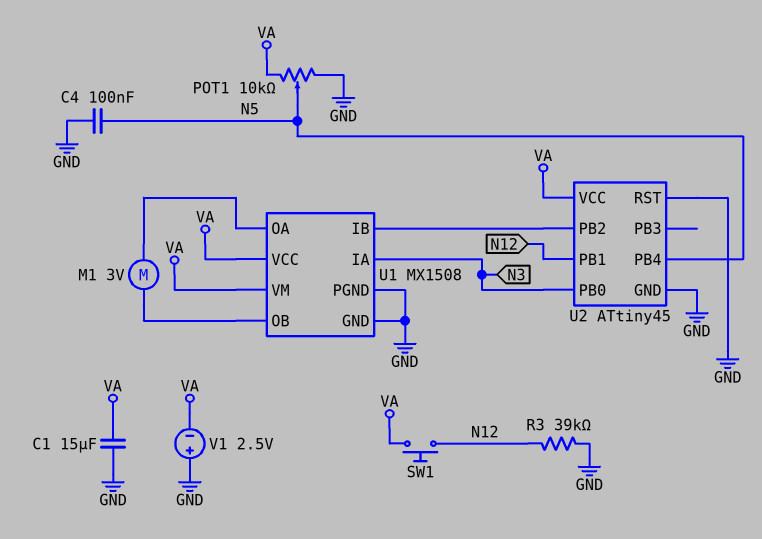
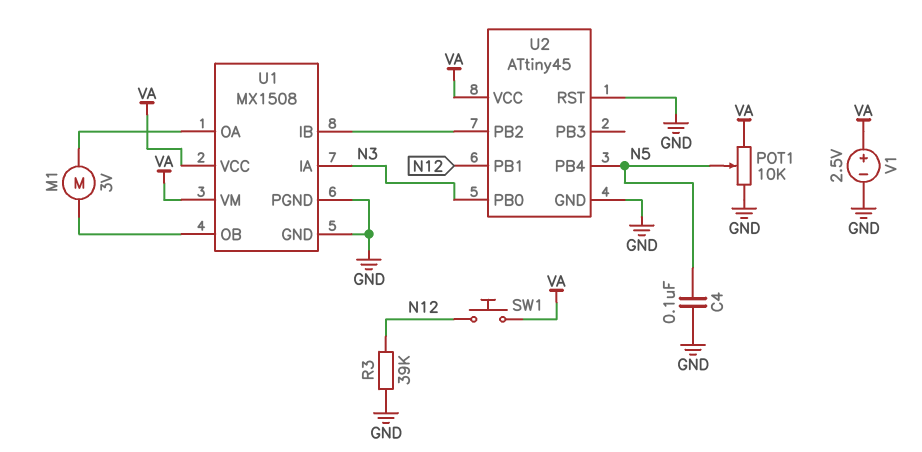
C1: 15uF (GND, VA) -> none
V1: 2.5V (plus GND, minus VA) -> 2.5V (plus VA, minus GND)

